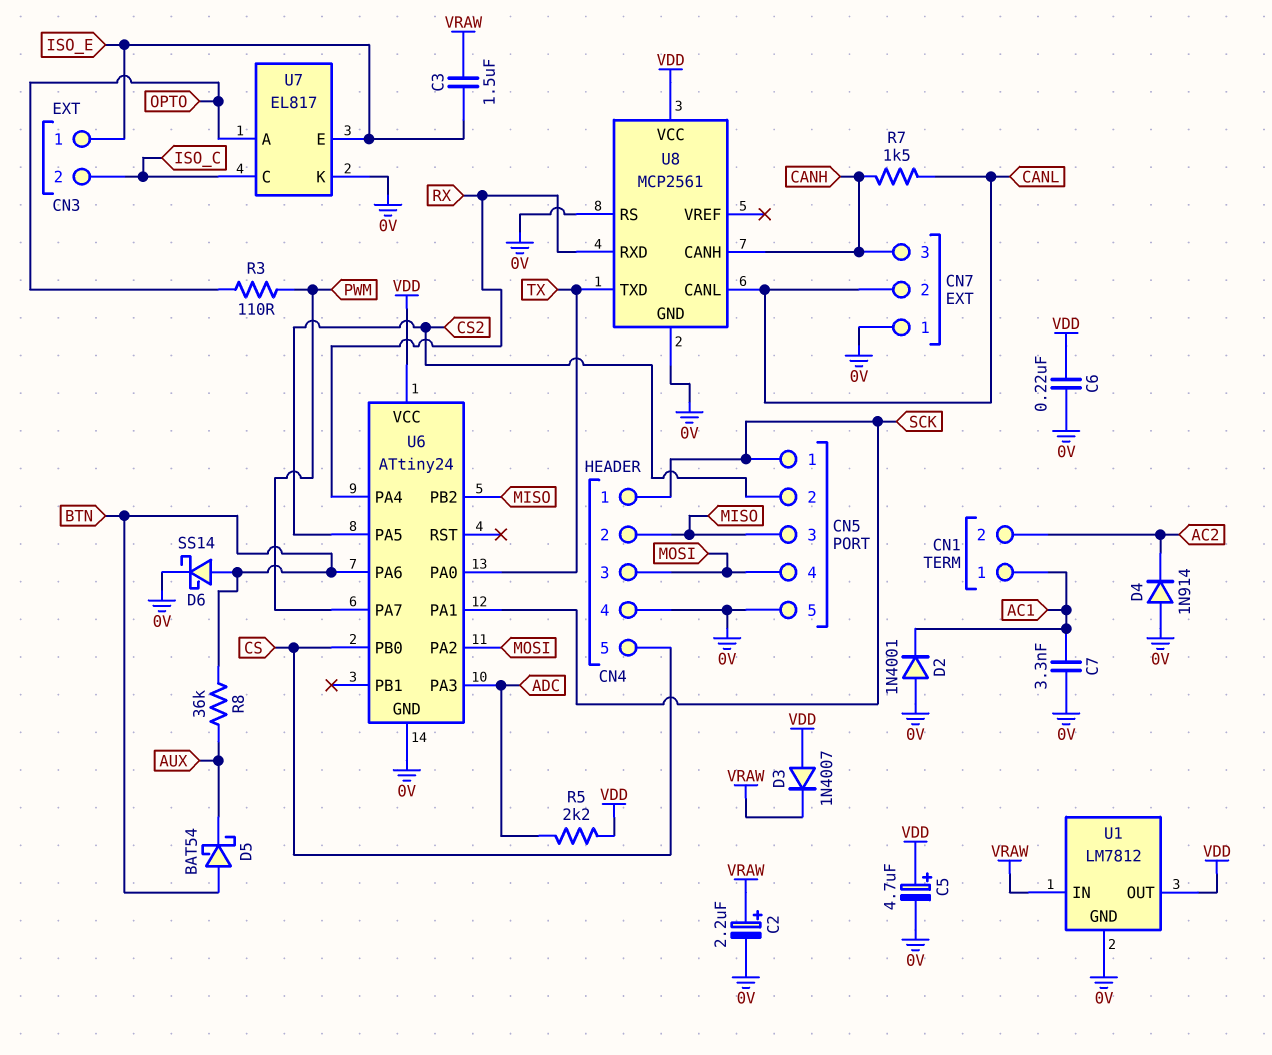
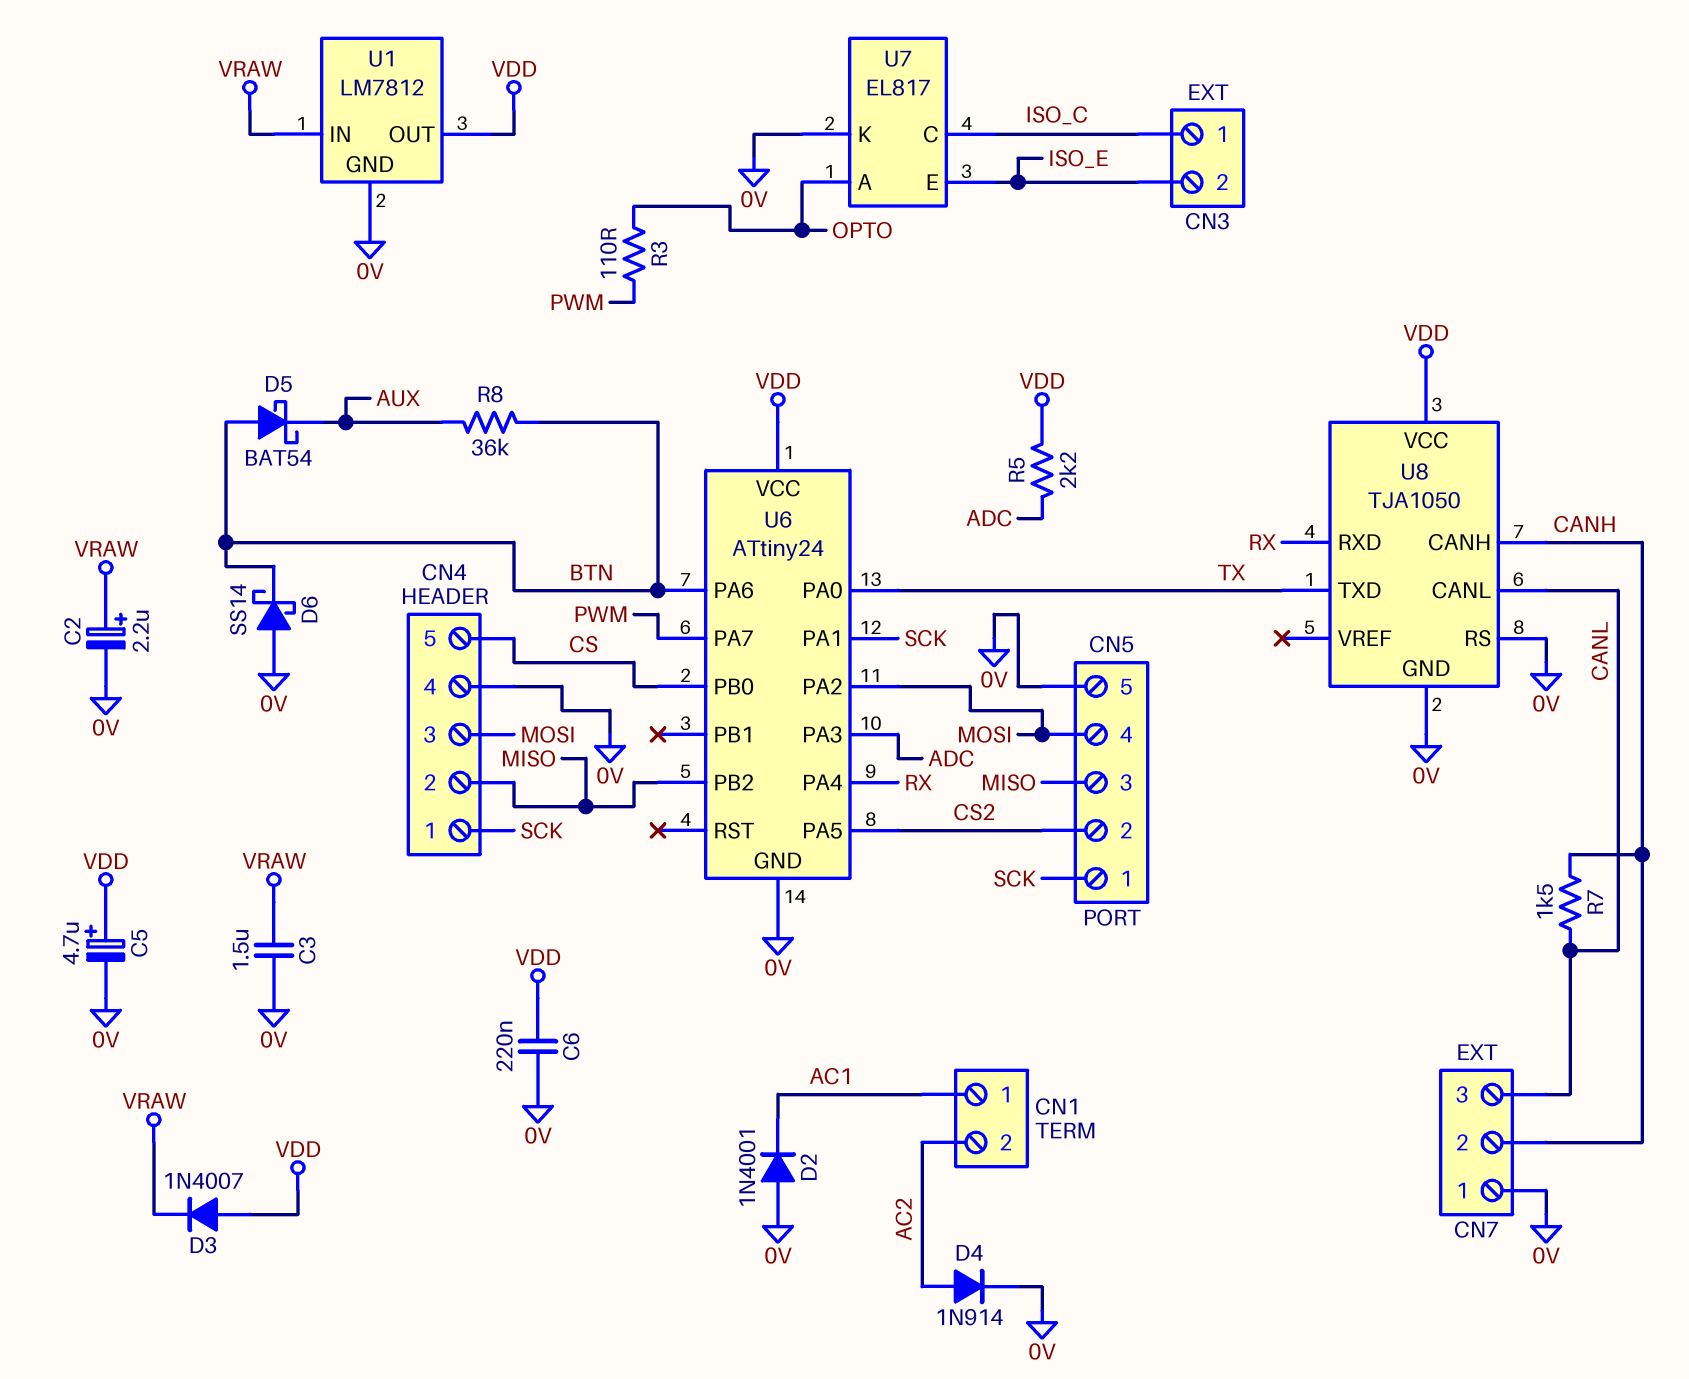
C3: 1.5uF (ISO_E, VRAW) -> 1.5uF (0V, VRAW)
C7: 3.3nF (0V, AC1) -> none
CN3 pin 1: ISO_E -> ISO_C
CN3 pin 2: ISO_C -> ISO_E
CN7 pin 2: CANL -> CANH
CN7 pin 3: CANH -> CANL
D4: diode 1N914 (A 0V, K AC2) -> diode 1N914 (A AC2, K 0V)
D6: schottky SS14 (A BTN, K 0V) -> schottky SS14 (A 0V, K BTN)
U8: MCP2561 -> TJA1050

